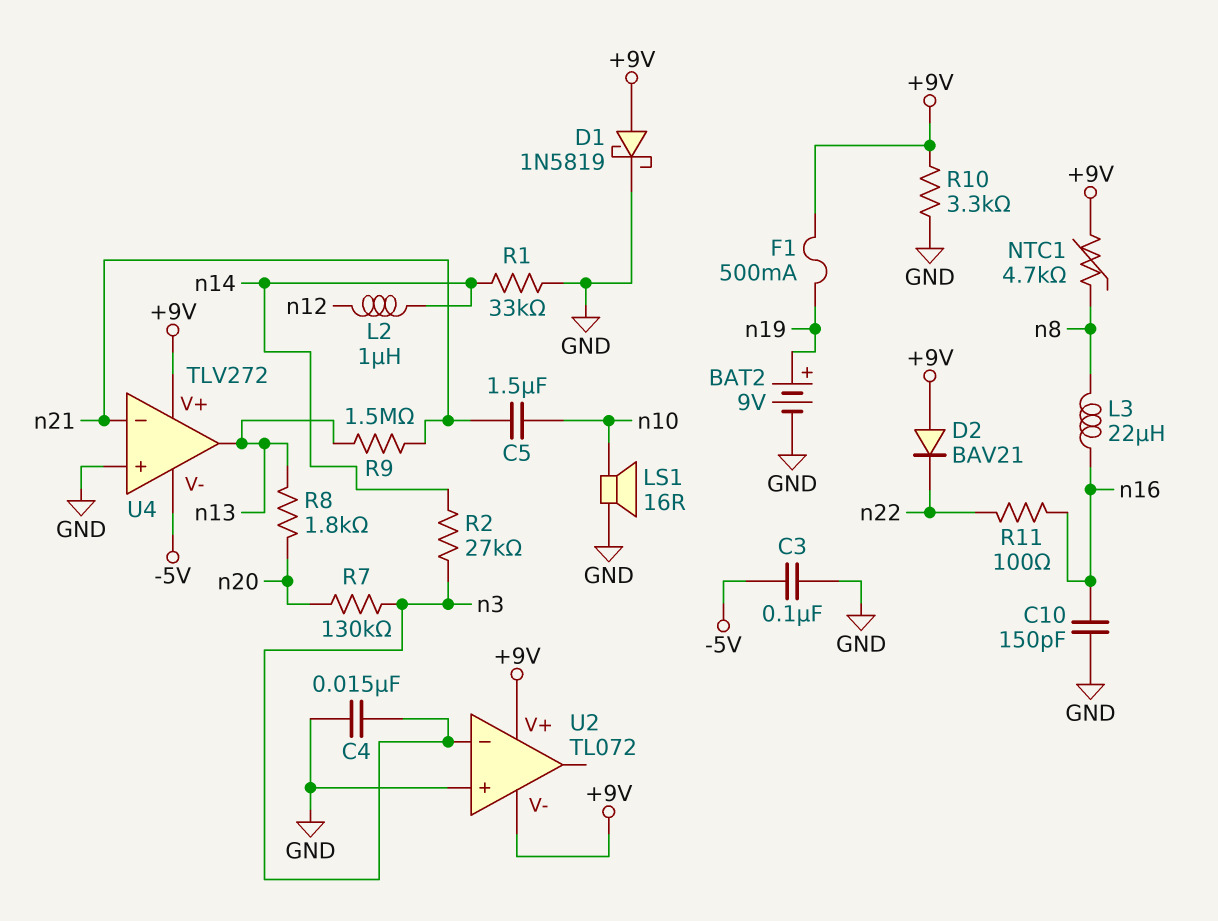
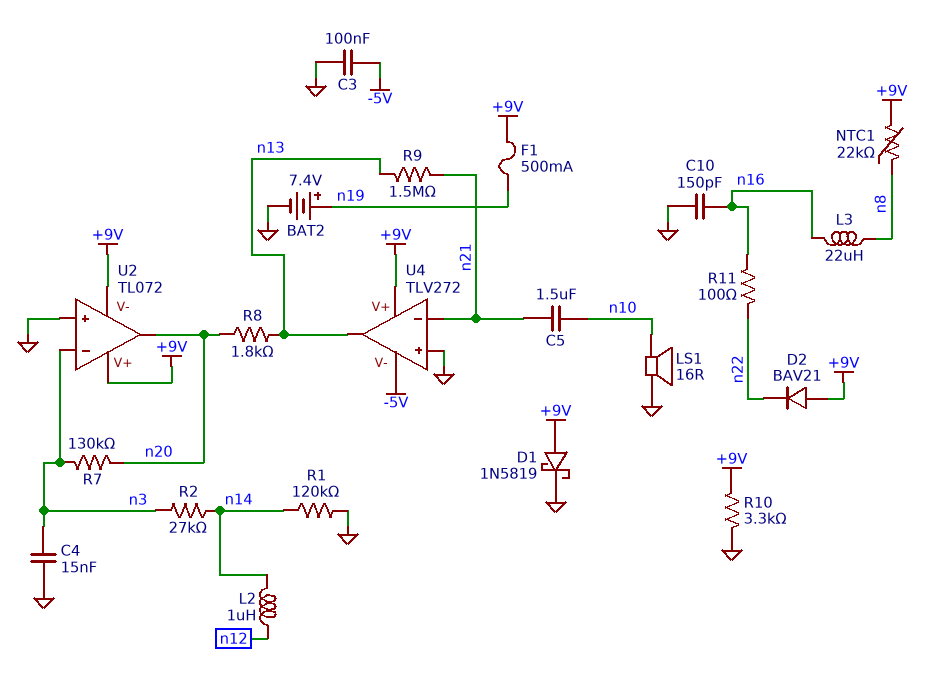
BAT2: 9V (plus n19, minus GND) -> 7.4V (plus n19, minus GND)
NTC1: 4.7k (+9V, n8) -> 22k (+9V, n8)
R1: 33k (GND, n14) -> 120k (GND, n14)
U2 pin out: none -> n20

